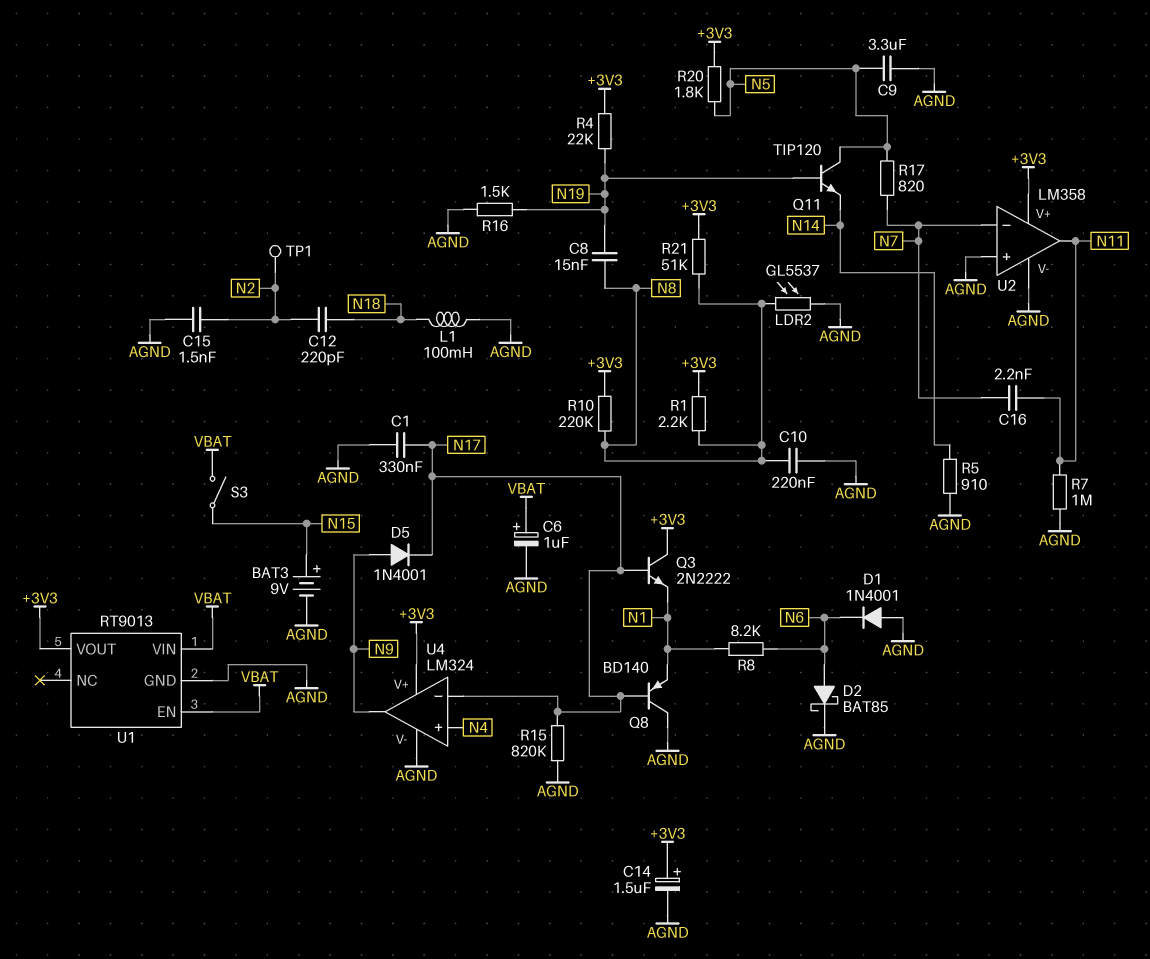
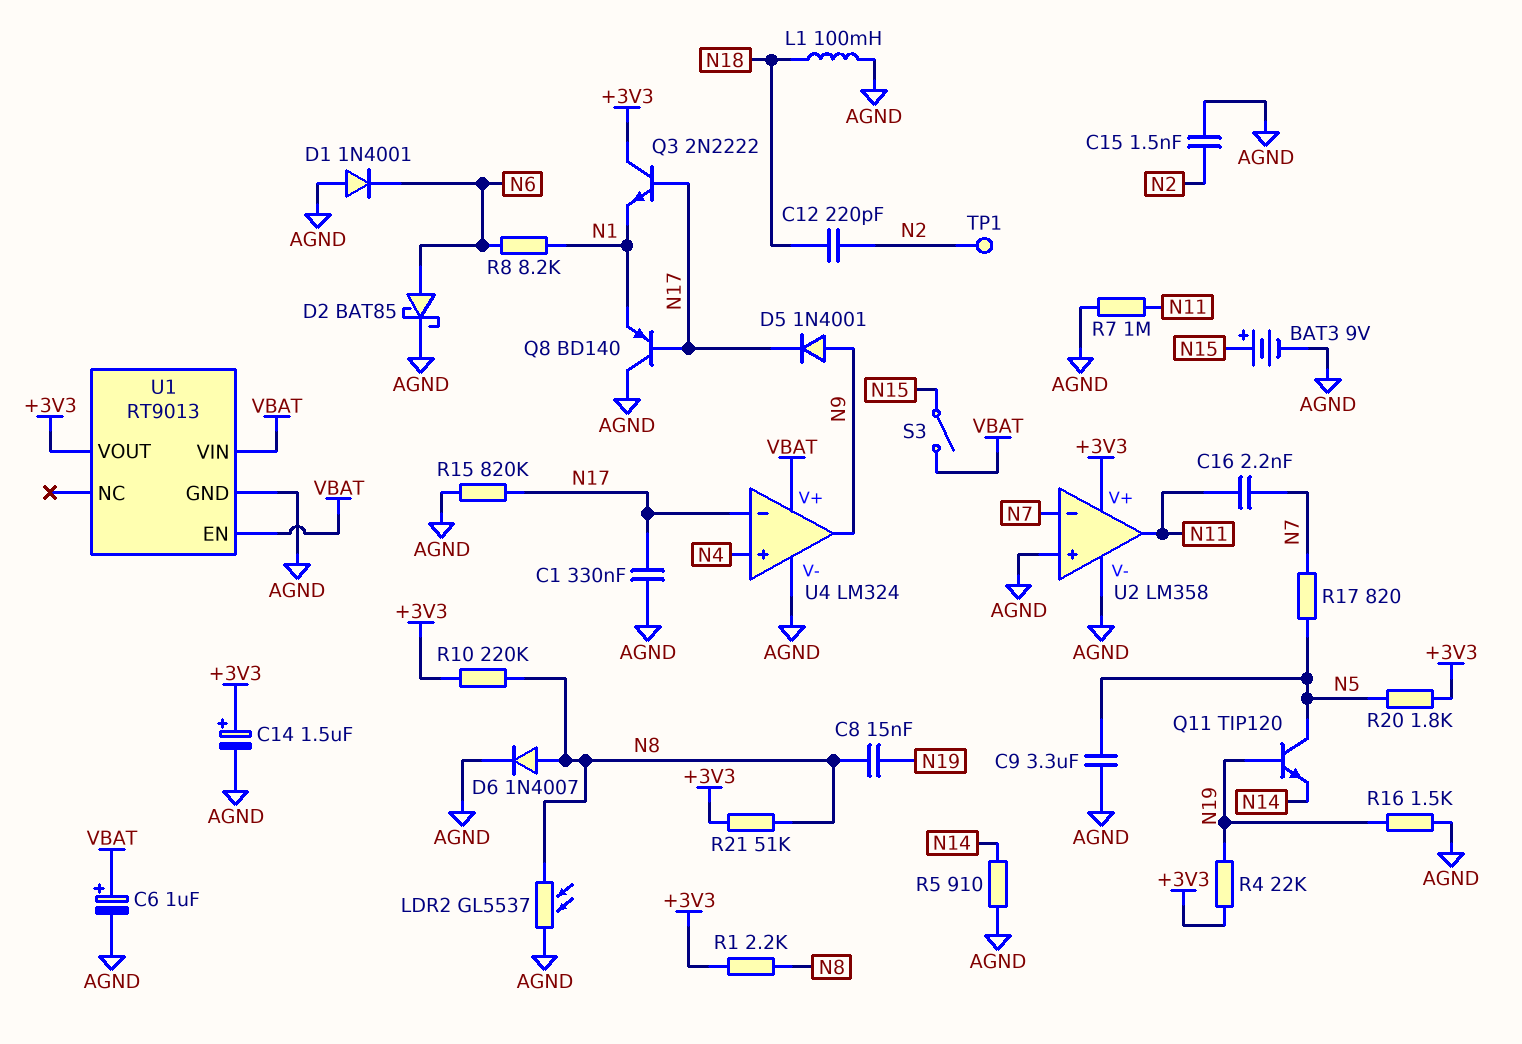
C10: 220nF (AGND, N8) -> none
D6: none -> diode 1N4007 (A N8, K AGND)
U4 pin V+: +3V3 -> VBAT

